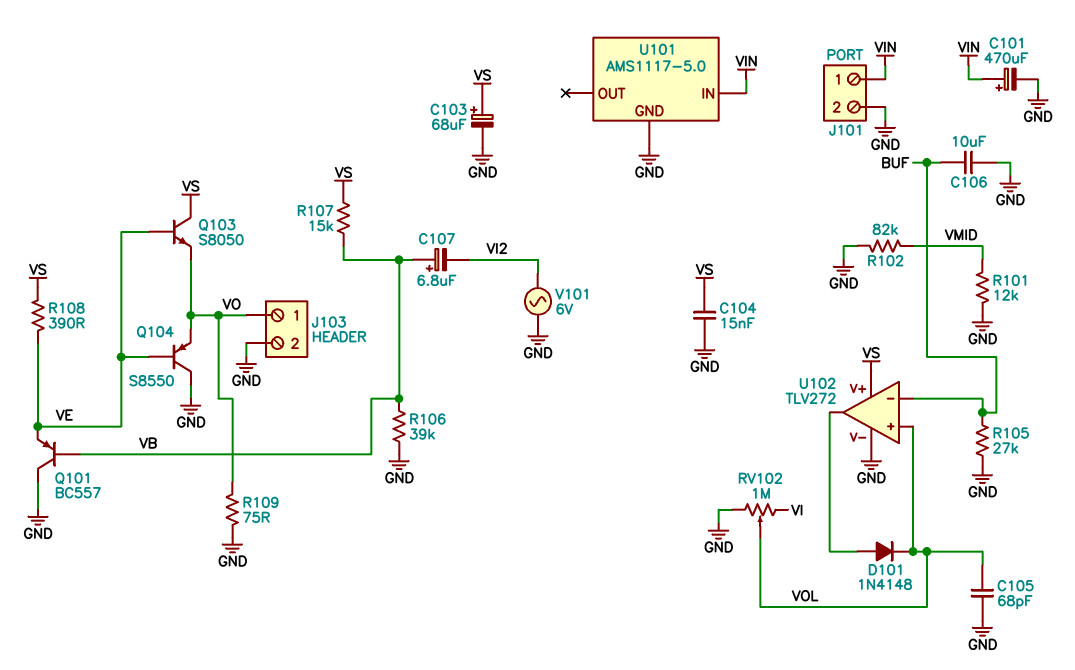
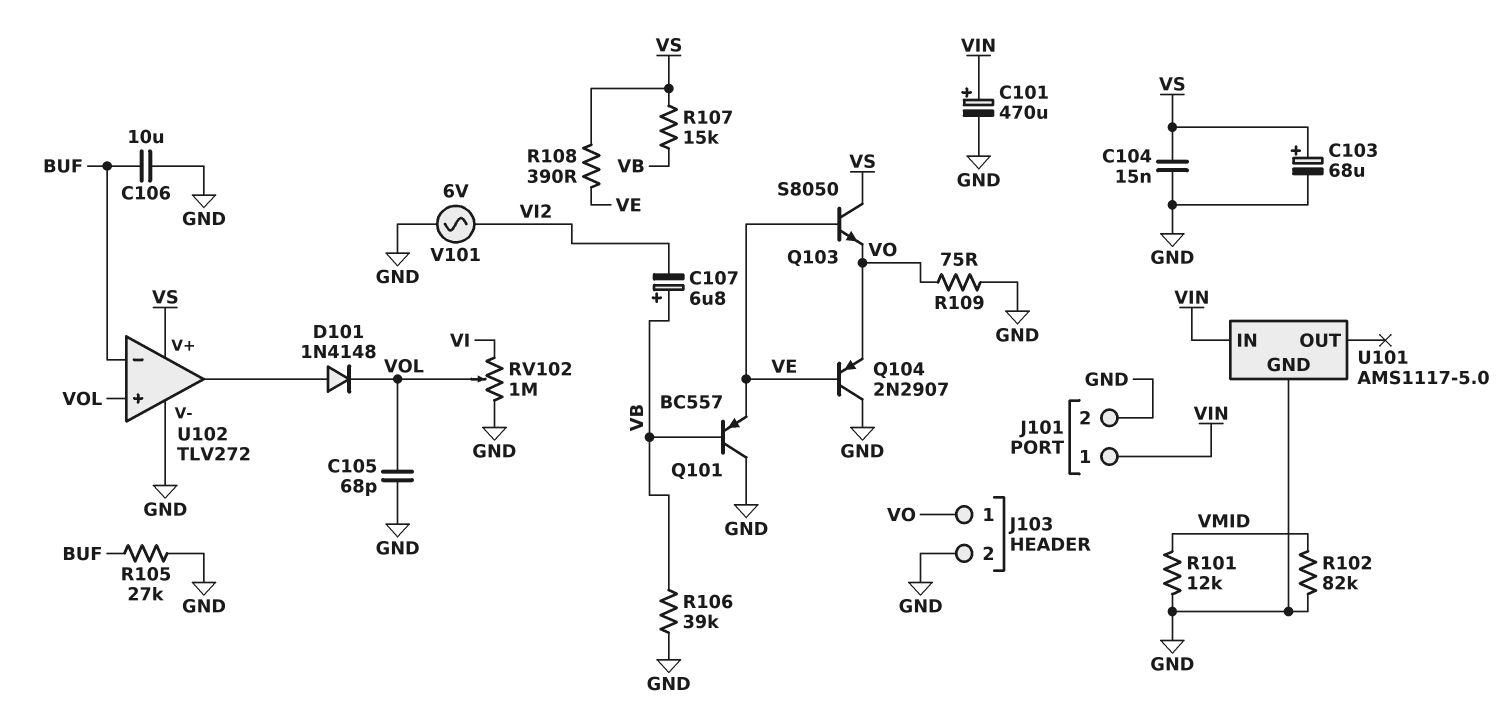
Q104: PNP S8550 (B VE, C GND, E VO) -> PNP 2N2907 (B VE, C GND, E VO)

